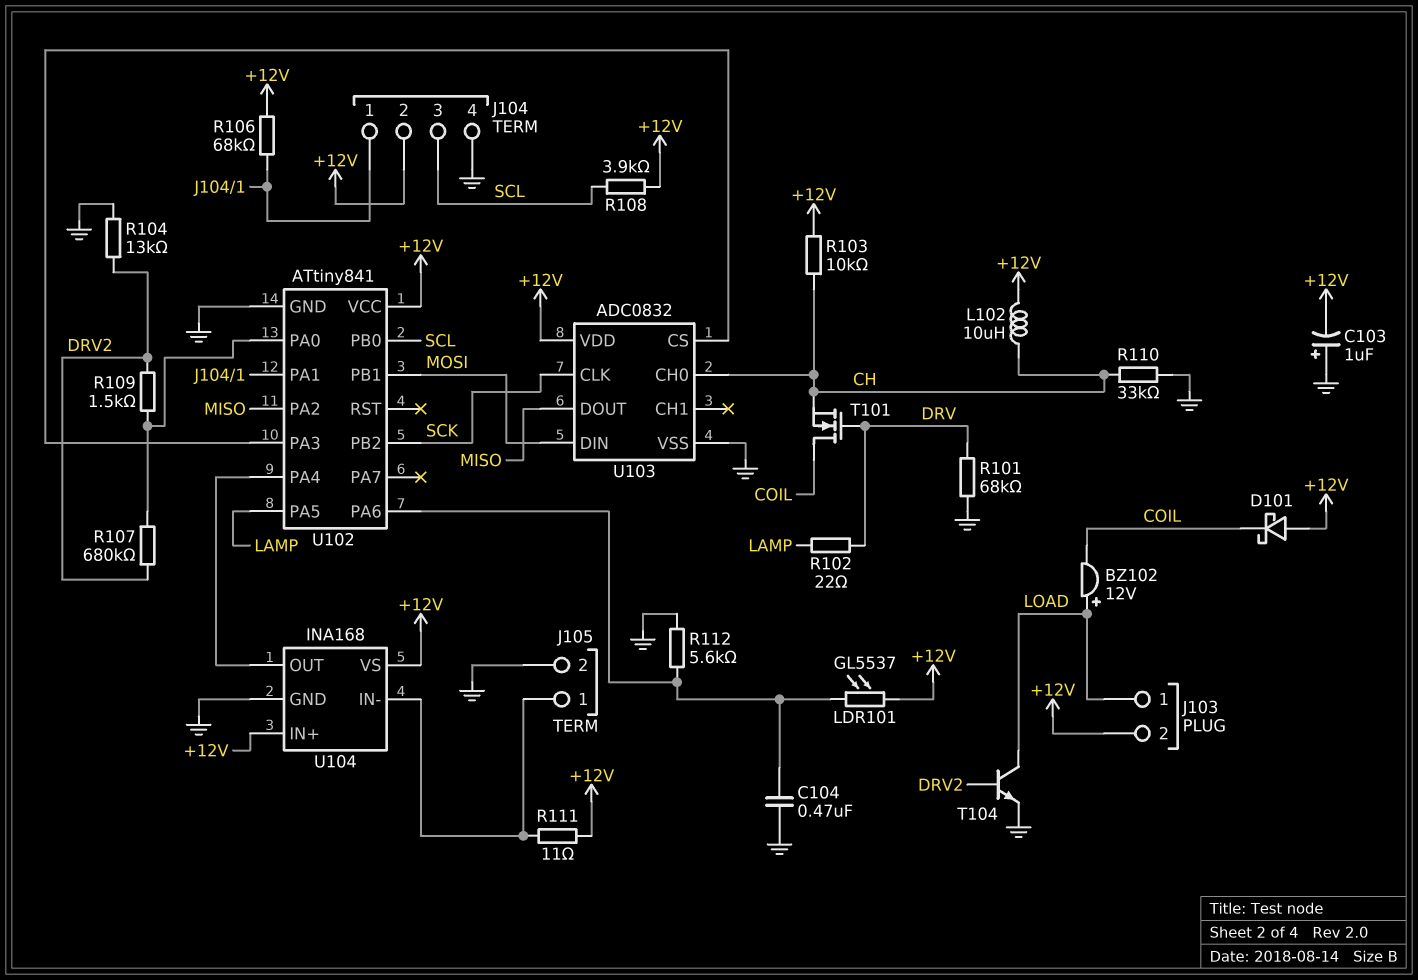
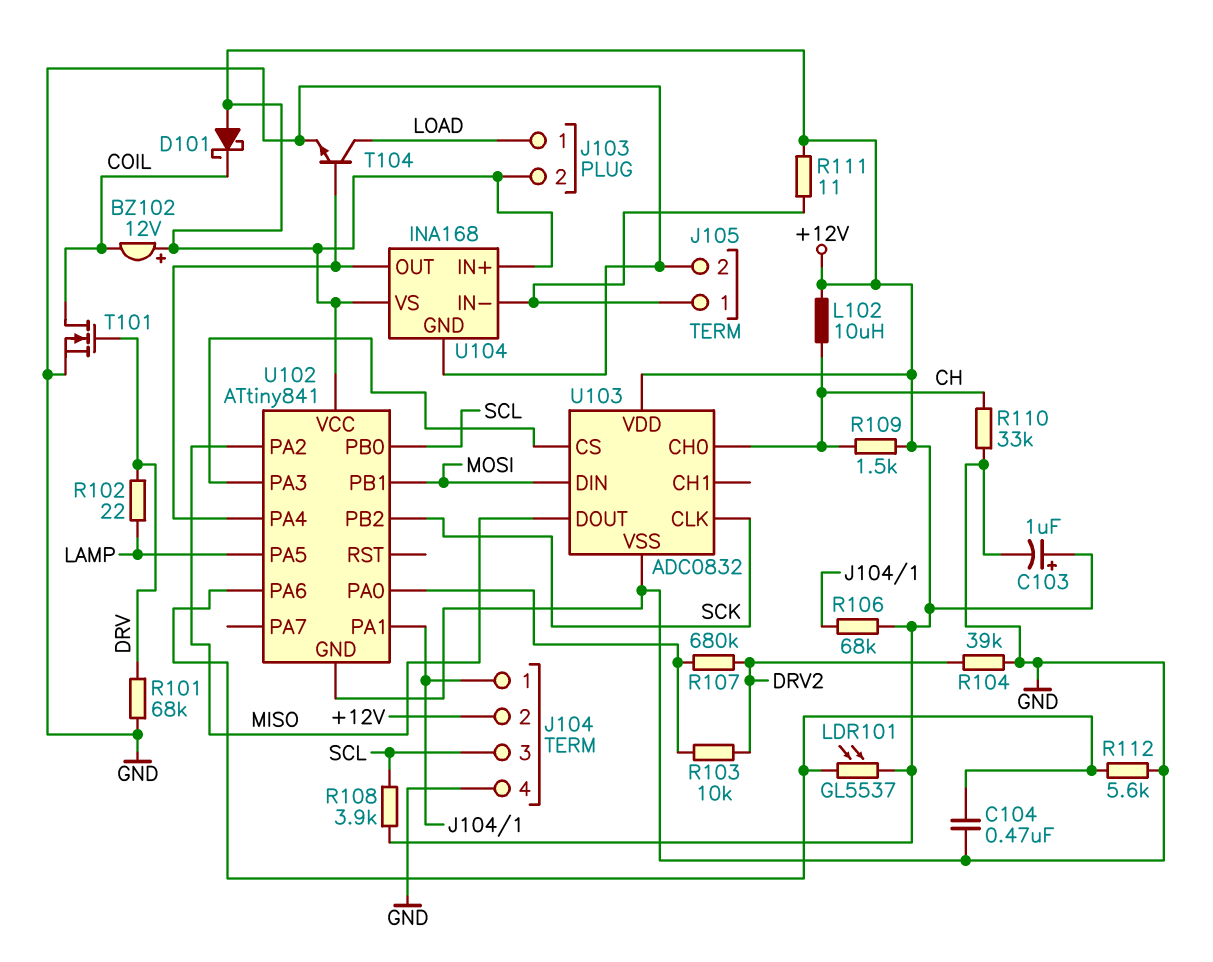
BZ102: buzzer 12V (plus LOAD, minus COIL) -> buzzer 12V (plus +12V, minus COIL)
C103: 1uF (plus GND, minus +12V) -> 1uF (plus +12V, minus GND)
R103: 10k (+12V, CH) -> 10k (DRV2, U102/PA0)
R104: 13k (DRV2, GND) -> 39k (DRV2, GND)
R109: 1.5k (DRV2, U102/PA0) -> 1.5k (+12V, CH)
T101: NMOS (G DRV, D COIL, S CH) -> NMOS (G DRV, D COIL, S GND)
T104: NPN (B DRV2, C LOAD, E GND) -> NPN (B U102/PA4, C LOAD, E GND)

